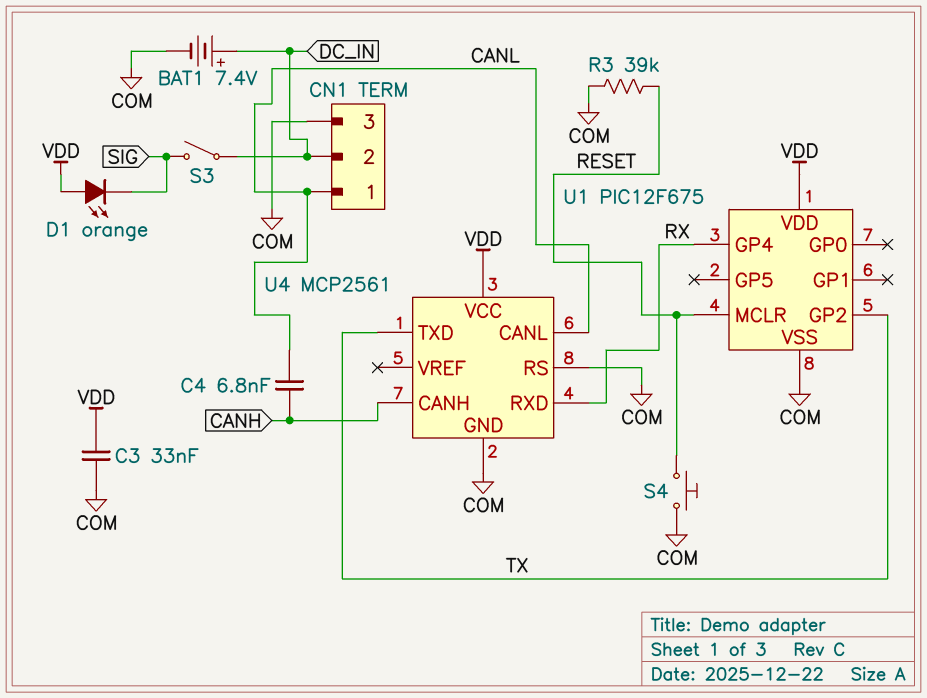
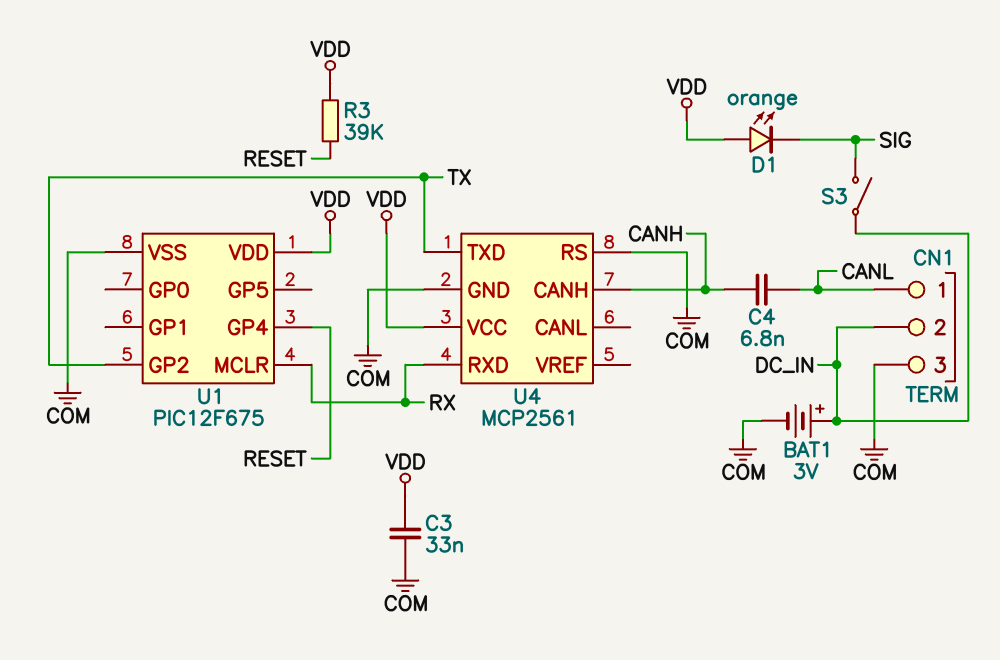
BAT1: 7.4V (plus DC_IN, minus COM) -> 3V (plus DC_IN, minus COM)
R3: 39k (COM, RESET) -> 39k (RESET, VDD)
S4: button (COM, RESET) -> none
U1 pin GP4: RX -> RESET
U1 pin MCLR: RESET -> RX
U4 pin CANL: CANL -> none

